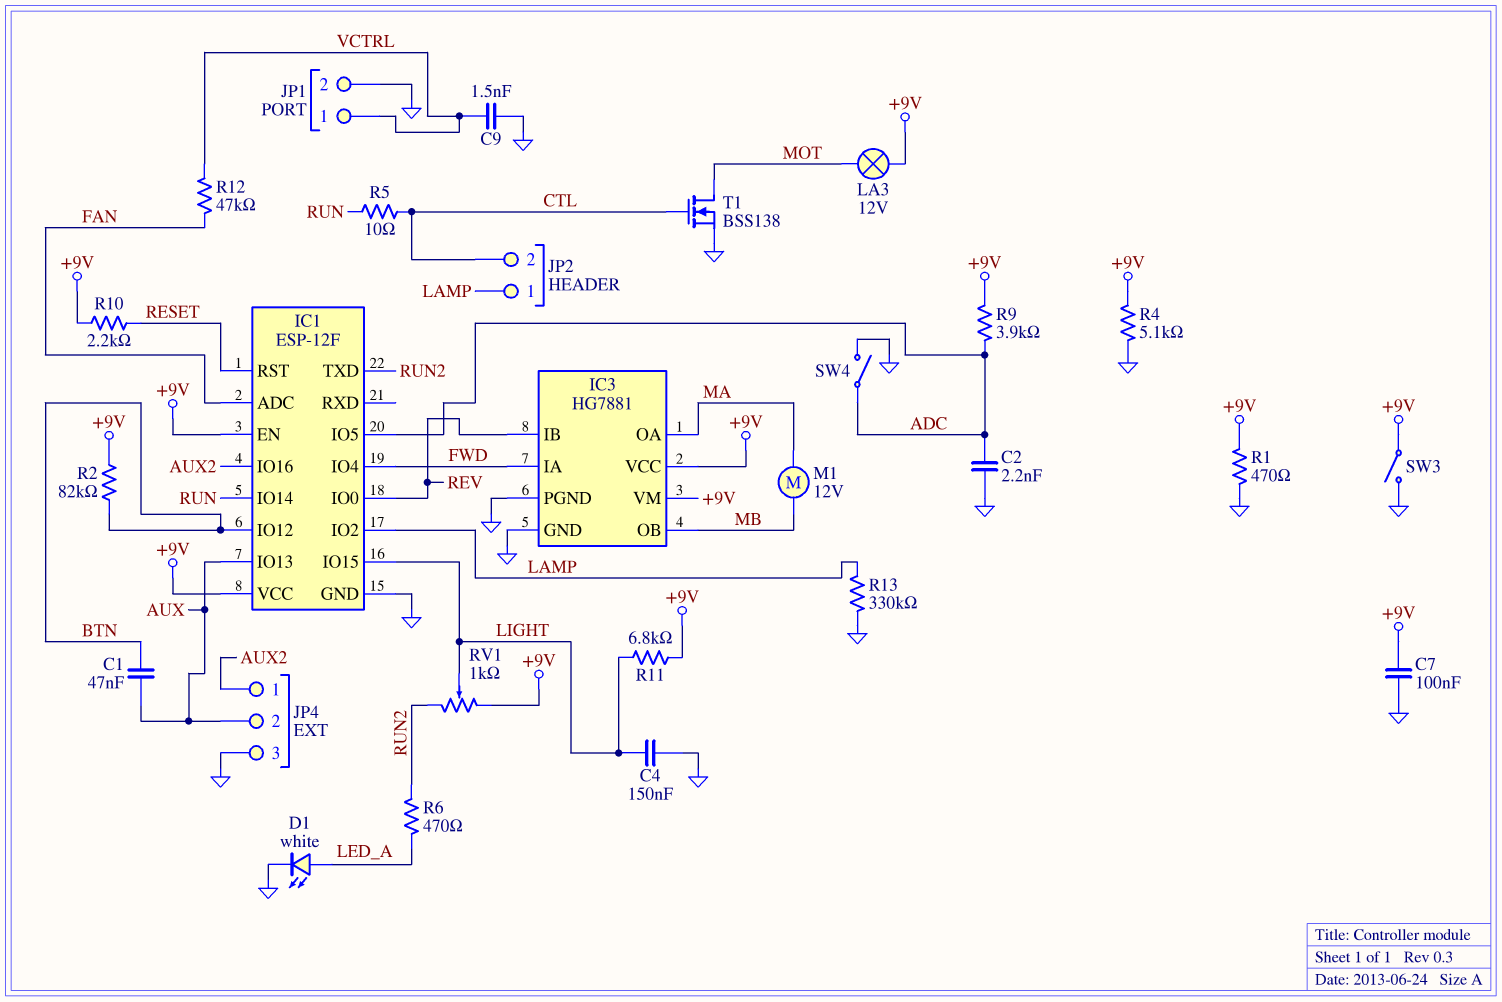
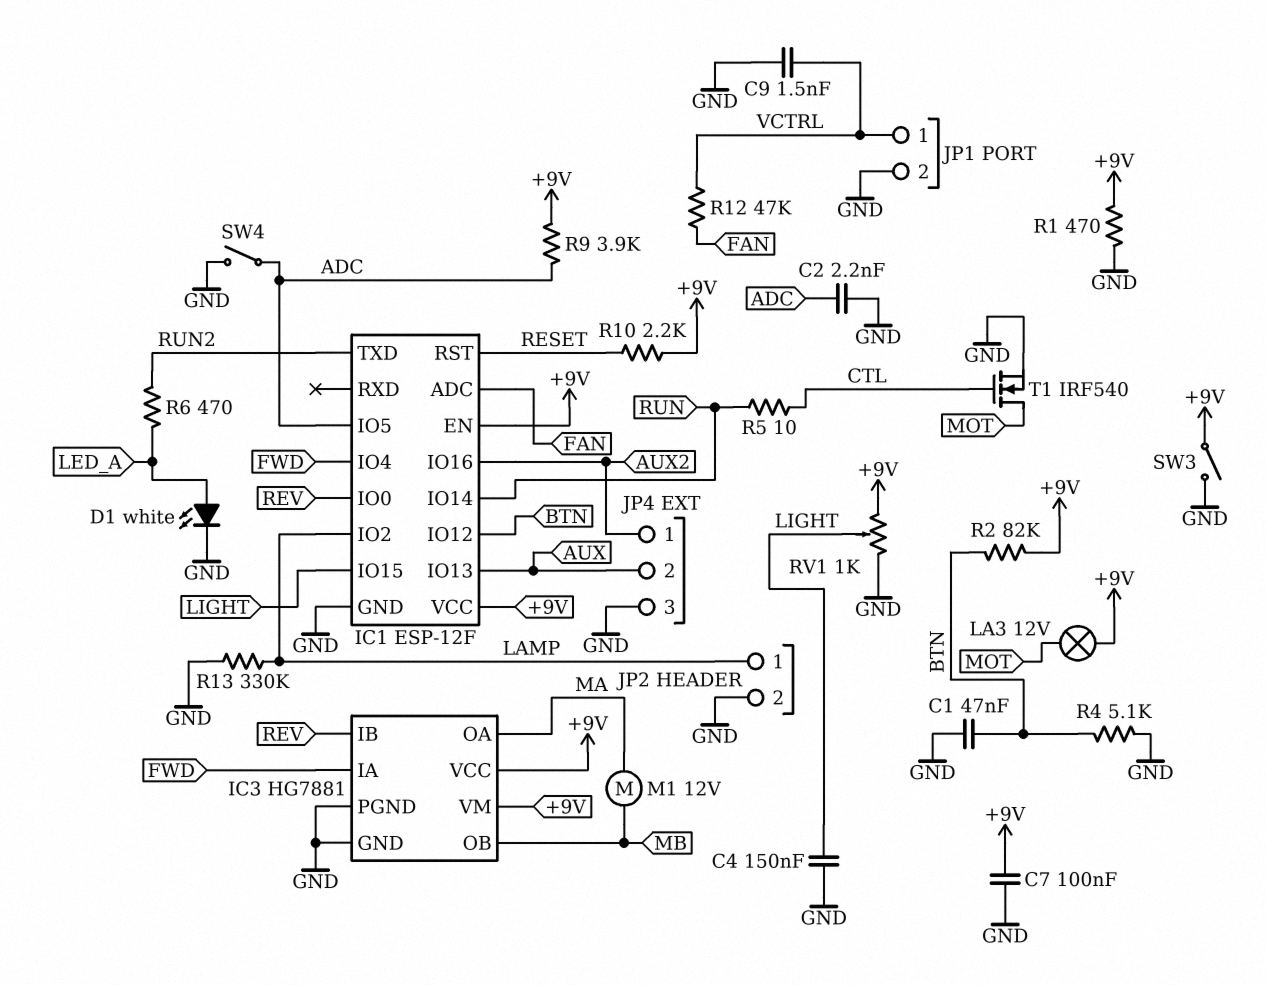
C1: 47nF (AUX, BTN) -> 47nF (BTN, GND)
JP2 pin 2: CTL -> GND
R4: 5.1k (+9V, GND) -> 5.1k (BTN, GND)
R11: 6.8k (+9V, LIGHT) -> none
RV1: 1k (+9V, RUN2, wiper LIGHT) -> 1k (+9V, GND, wiper LIGHT)
T1: NMOS BSS138 (G CTL, D MOT, S GND) -> NMOS IRF540 (G CTL, D MOT, S GND)

